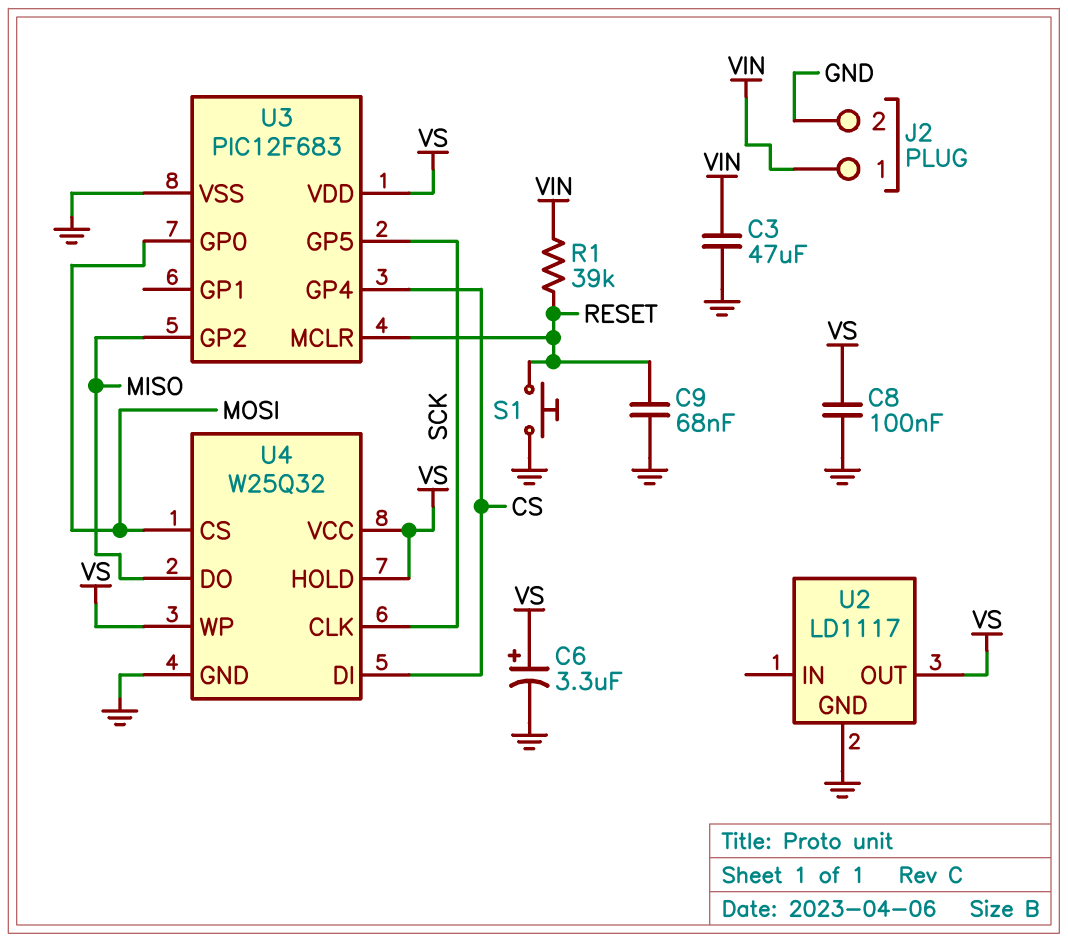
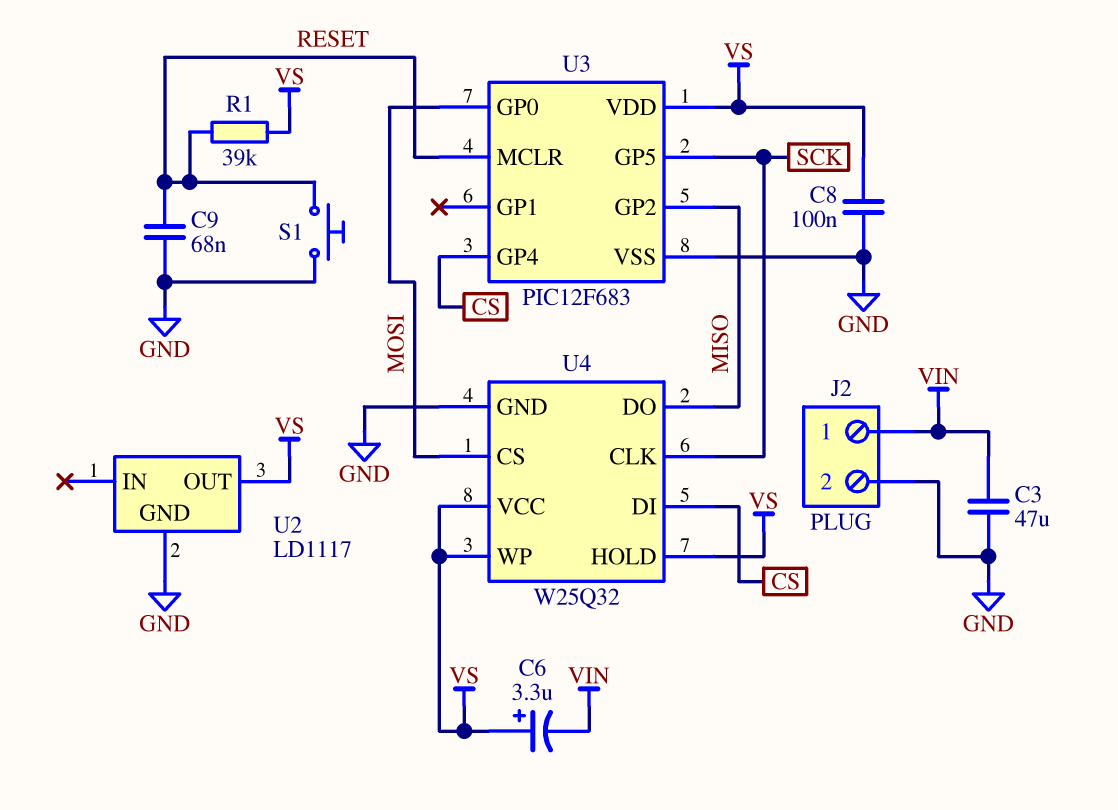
C6: 3.3uF (plus VS, minus GND) -> 3.3uF (plus VS, minus VIN)
R1: 39k (RESET, VIN) -> 39k (RESET, VS)

